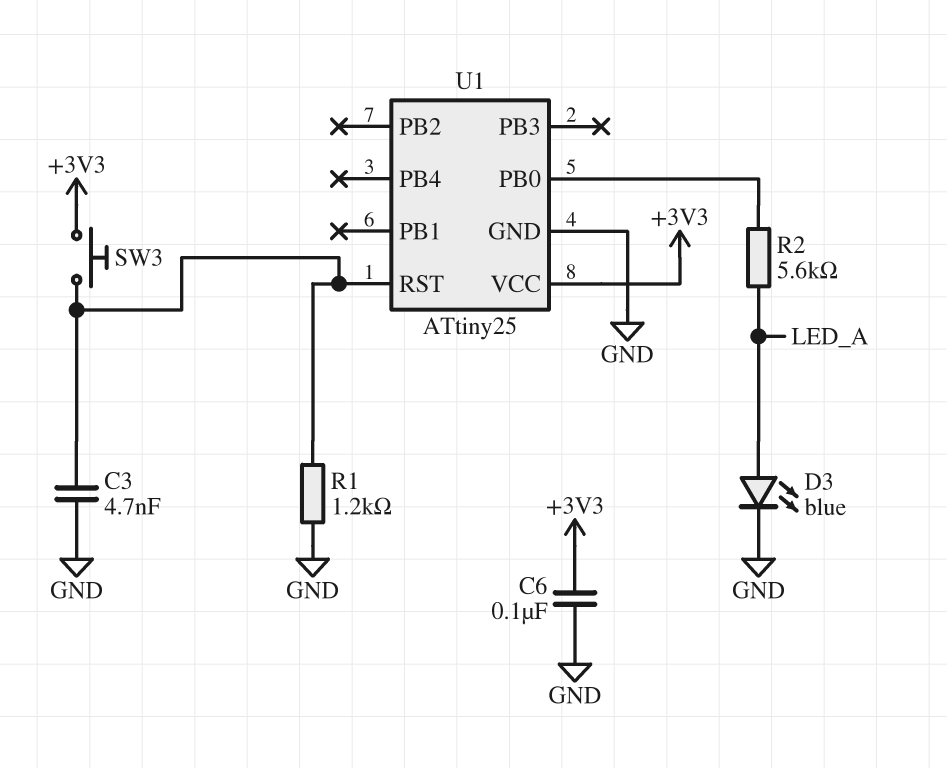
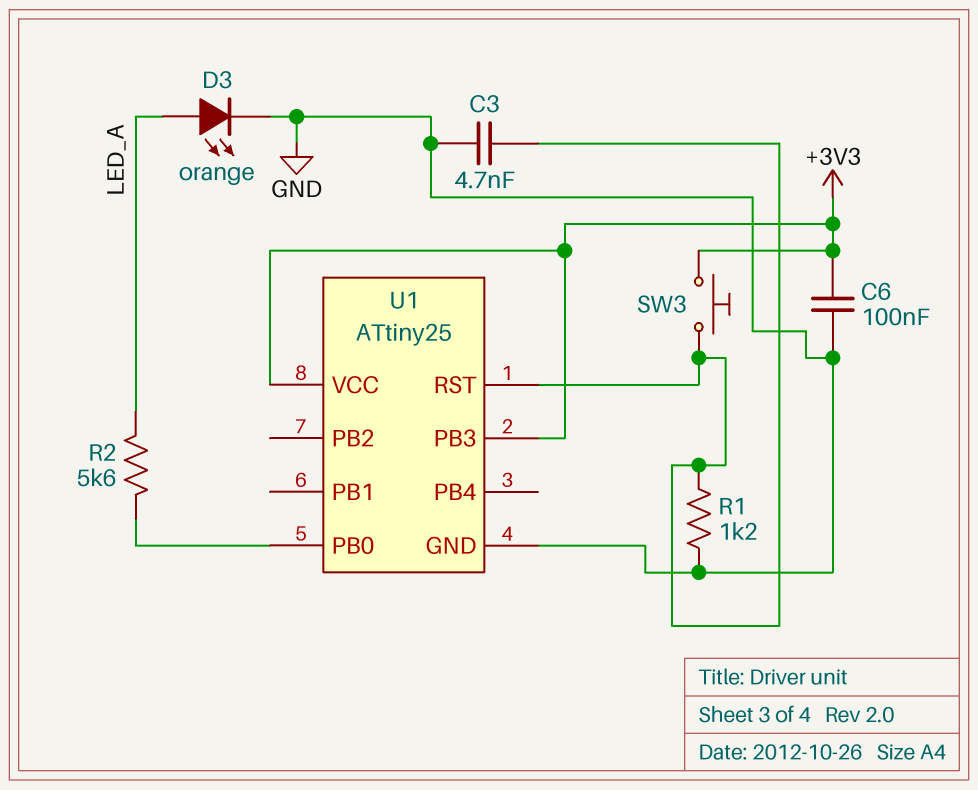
D3: LED blue (A LED_A, K GND) -> LED orange (A LED_A, K GND)
U1 pin PB3: none -> +3V3

